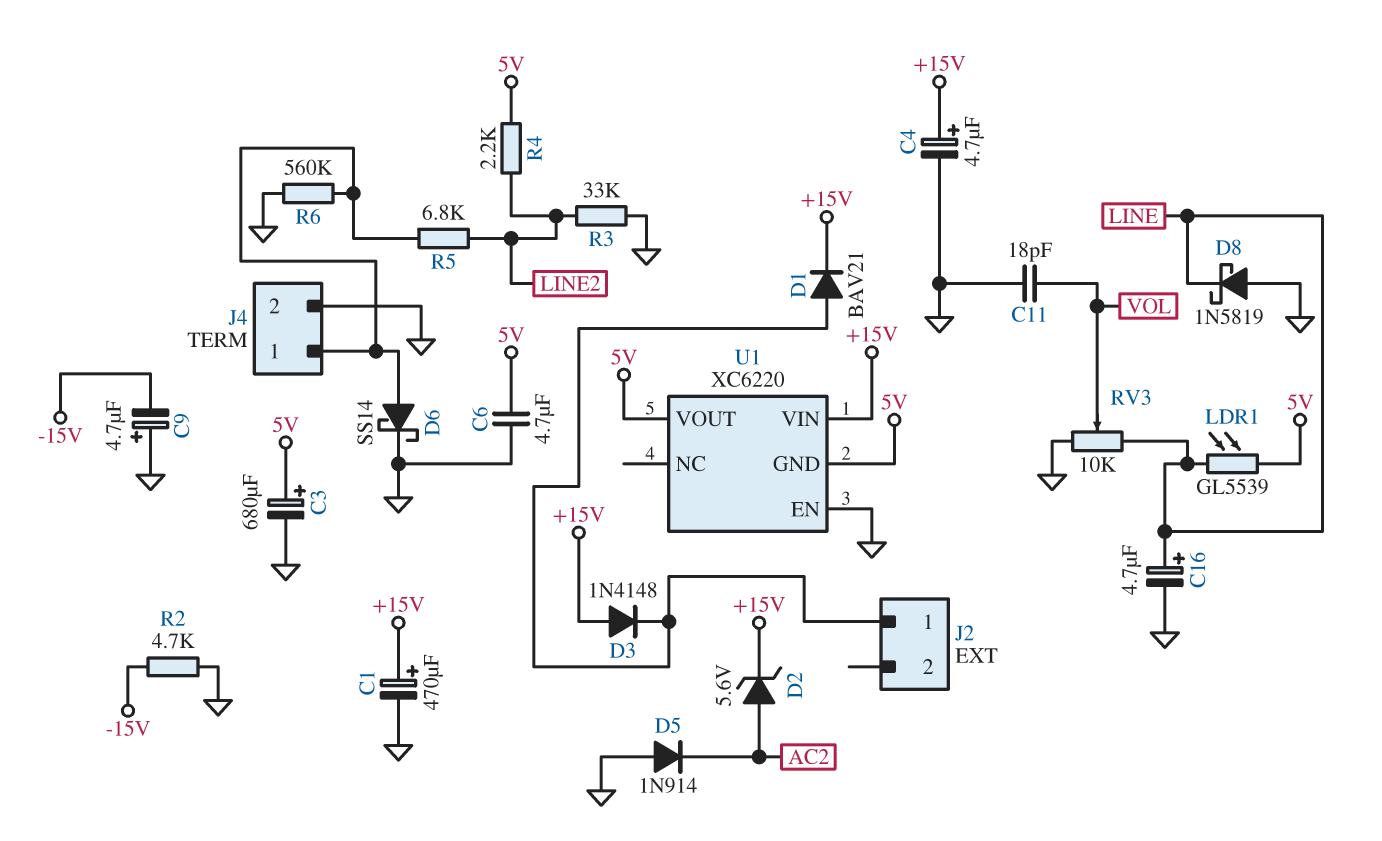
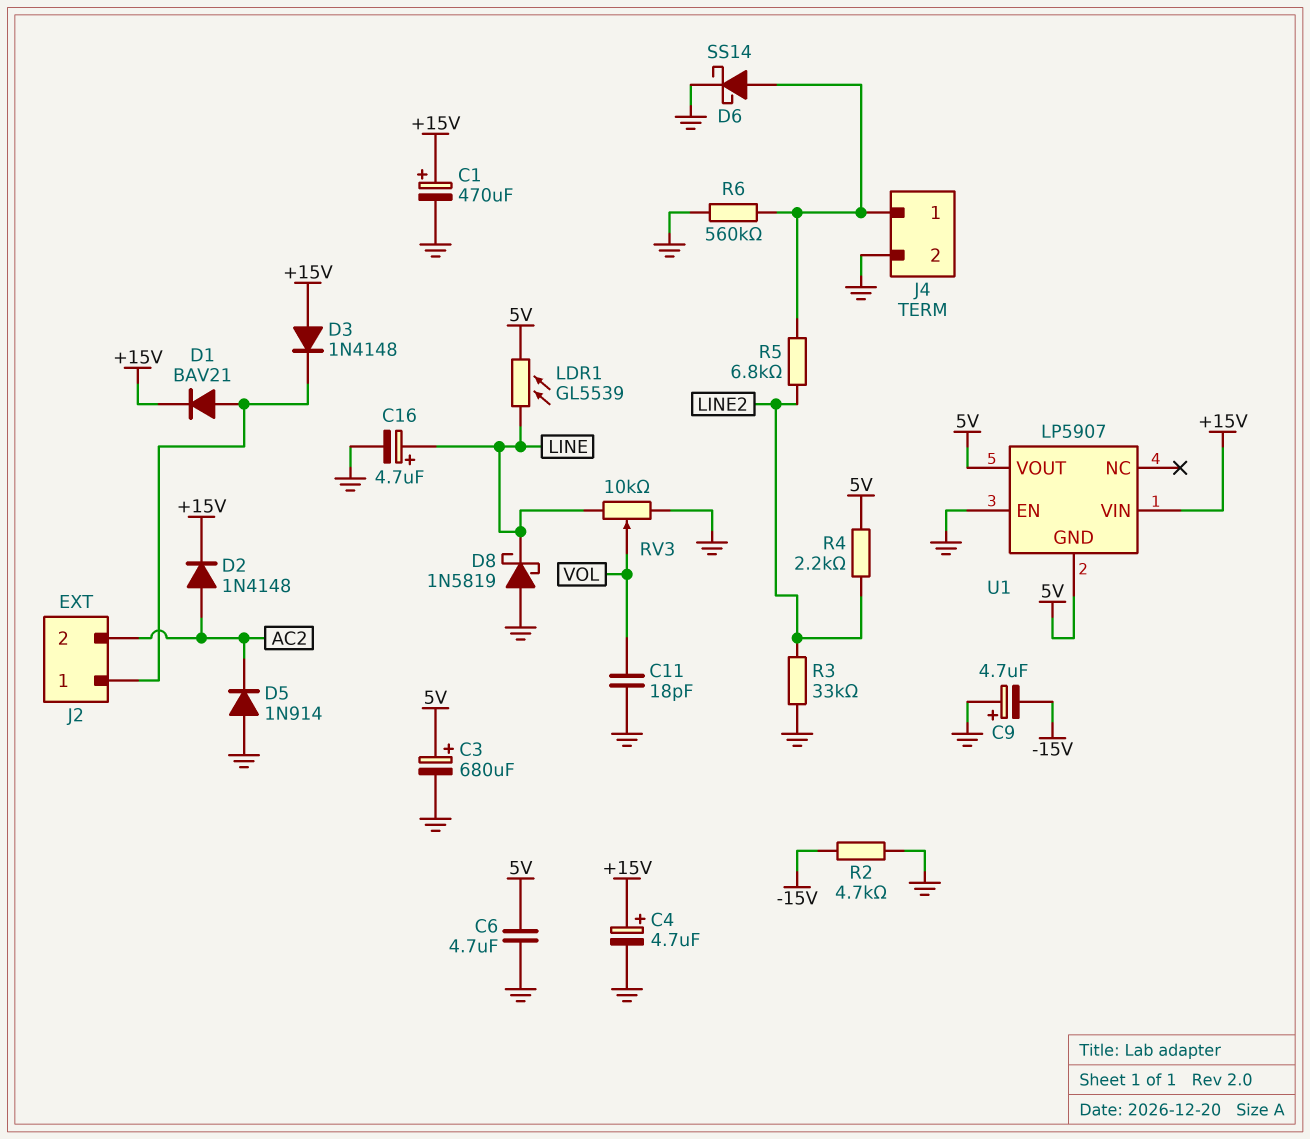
D2: zener 5.6V (A AC2, K +15V) -> diode 1N4148 (A AC2, K +15V)
J2 pin 2: none -> AC2
U1: XC6220 -> LP5907

